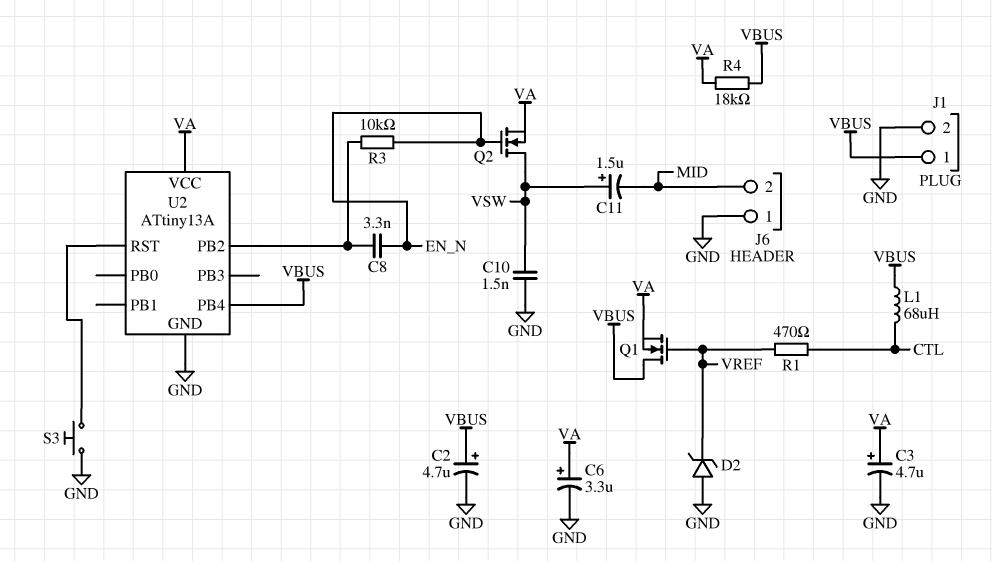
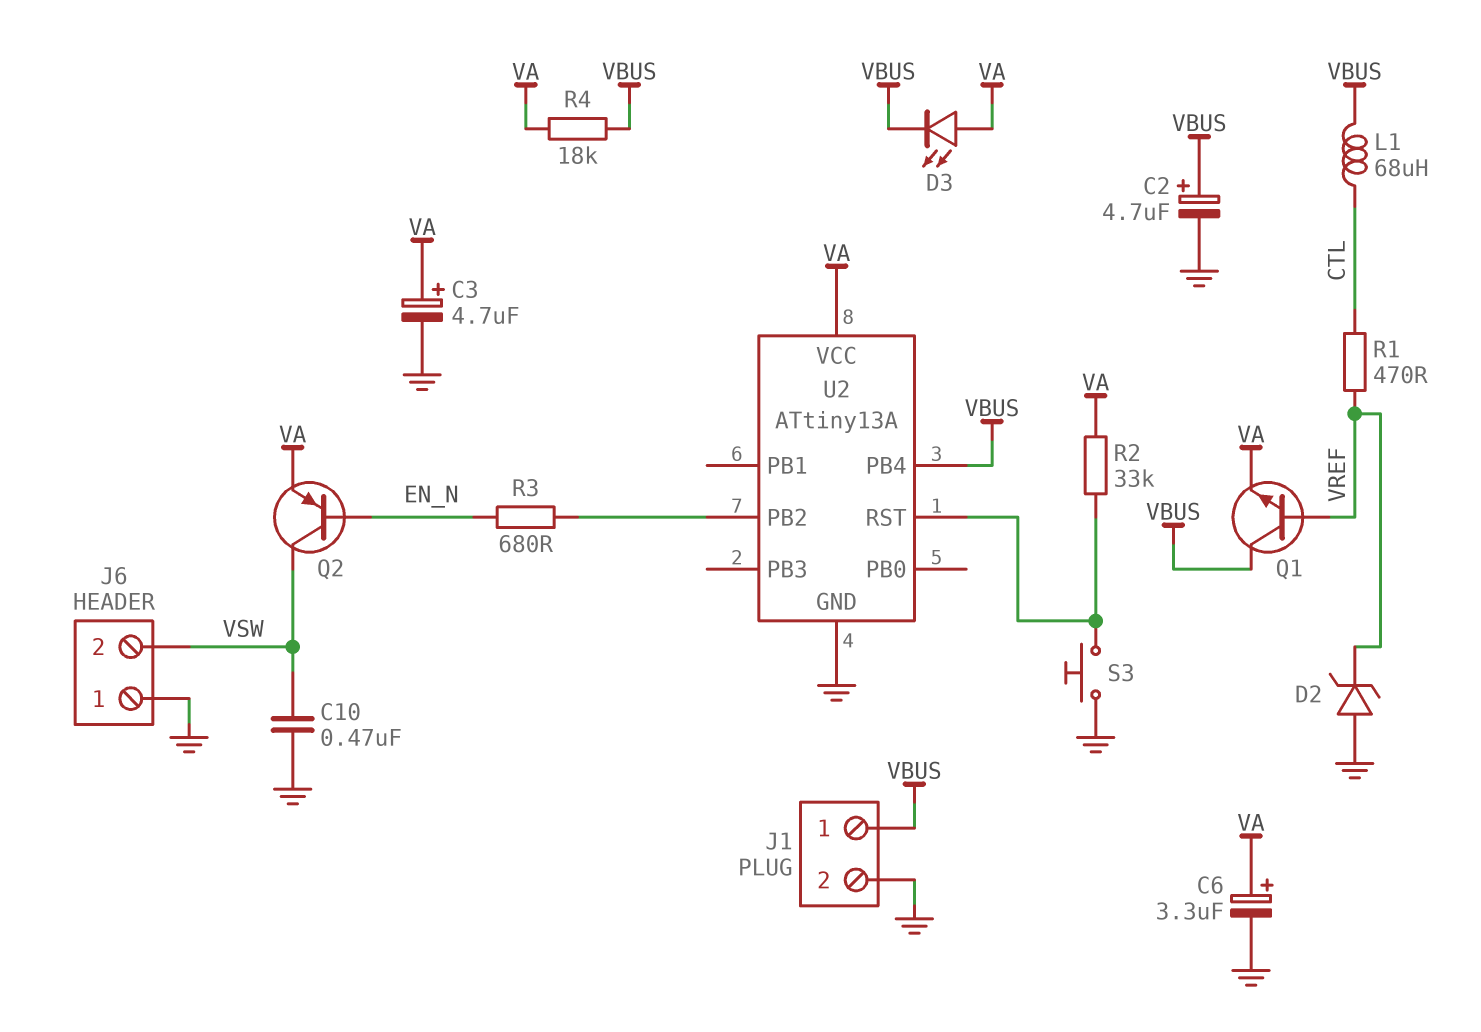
C8: 3.3nF (EN_N, U2/PB2) -> none
C10: 1.5nF (GND, VSW) -> 470nF (GND, VSW)
C11: 1.5uF (plus VSW, minus MID) -> none
D3: none -> LED (A VA, K VBUS)
J6 pin 2: MID -> VSW
Q1: NMOS (G VREF, D VBUS, S VA) -> NPN (B VREF, C VBUS, E VA)
Q2: NMOS (G EN_N, D VSW, S VA) -> PNP (B EN_N, C VSW, E VA)
R2: none -> 33k (U2/RST, VA)
R3: 10k (EN_N, U2/PB2) -> 680 (EN_N, U2/PB2)

